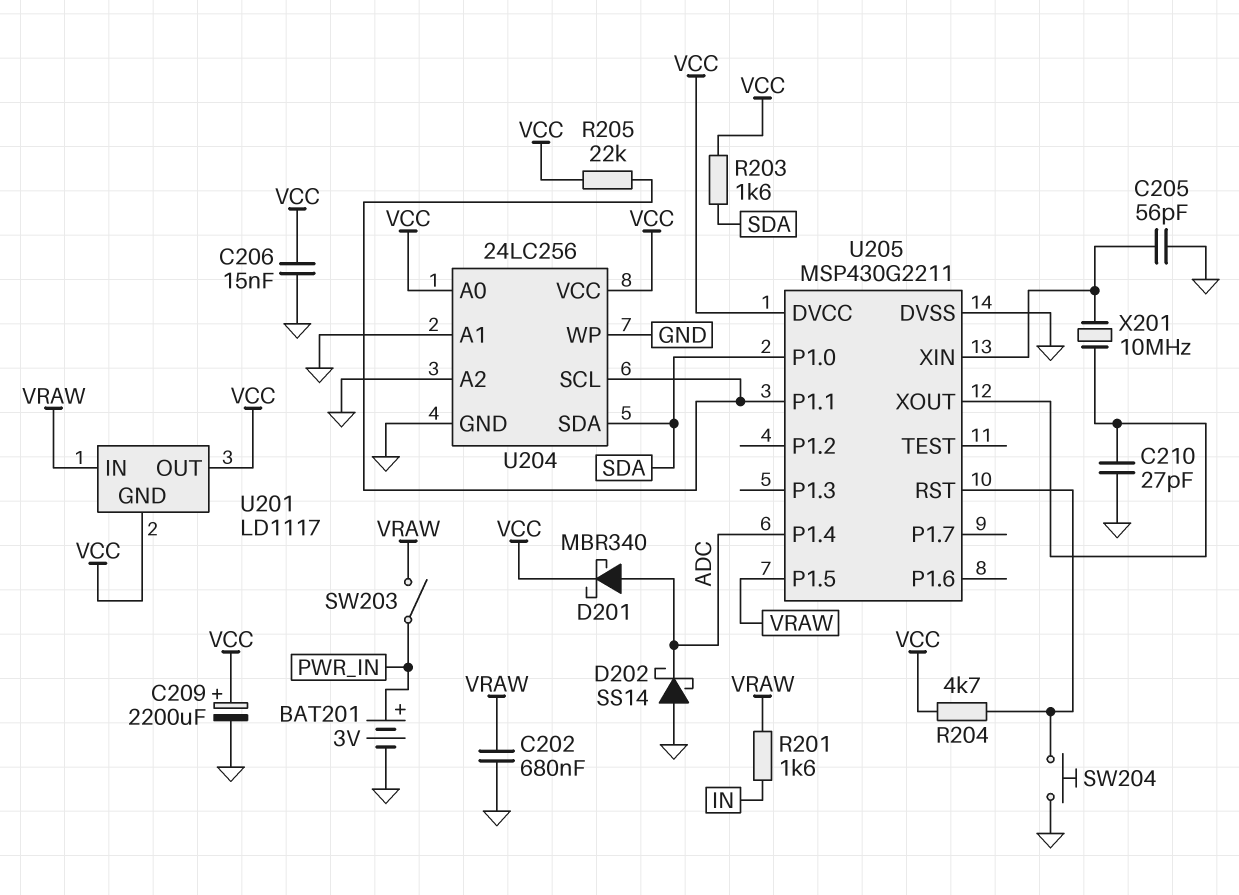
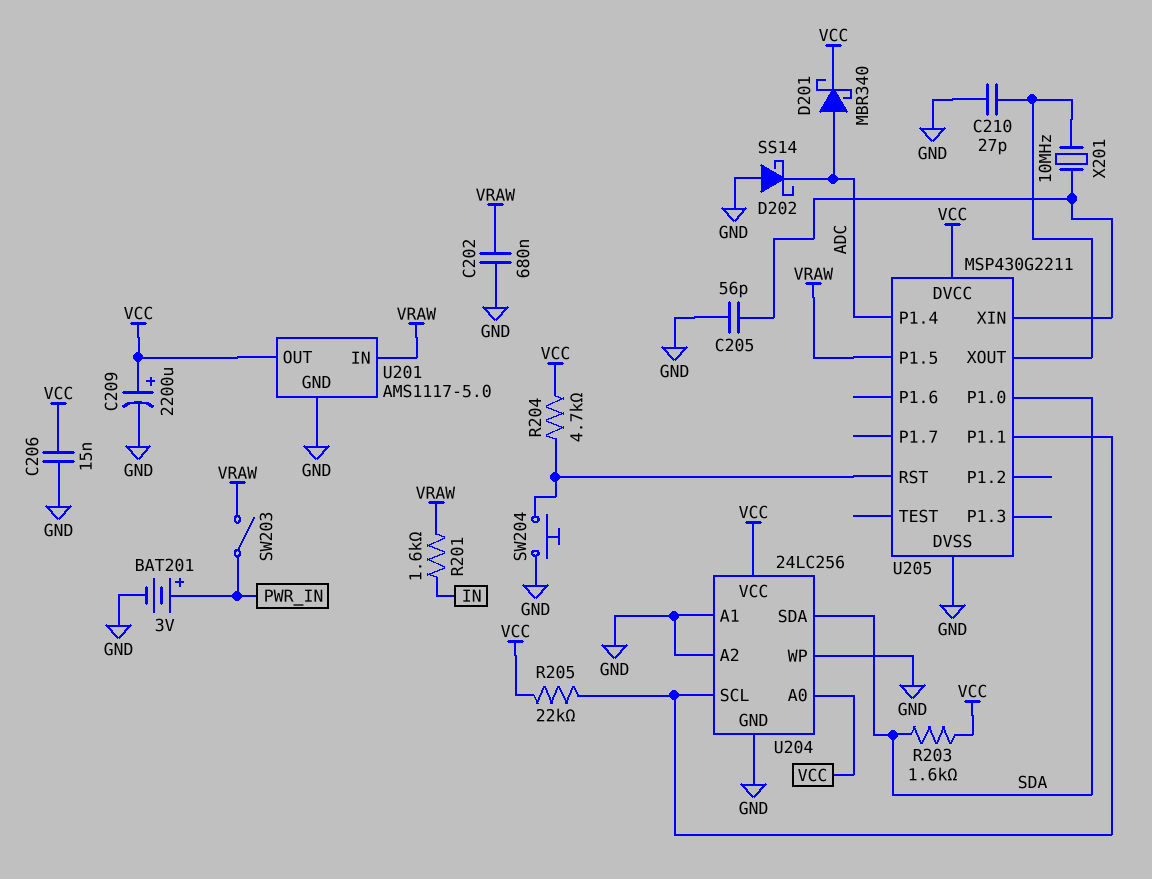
U201: LD1117 -> AMS1117-5.0
U201 pin GND: VCC -> GND

